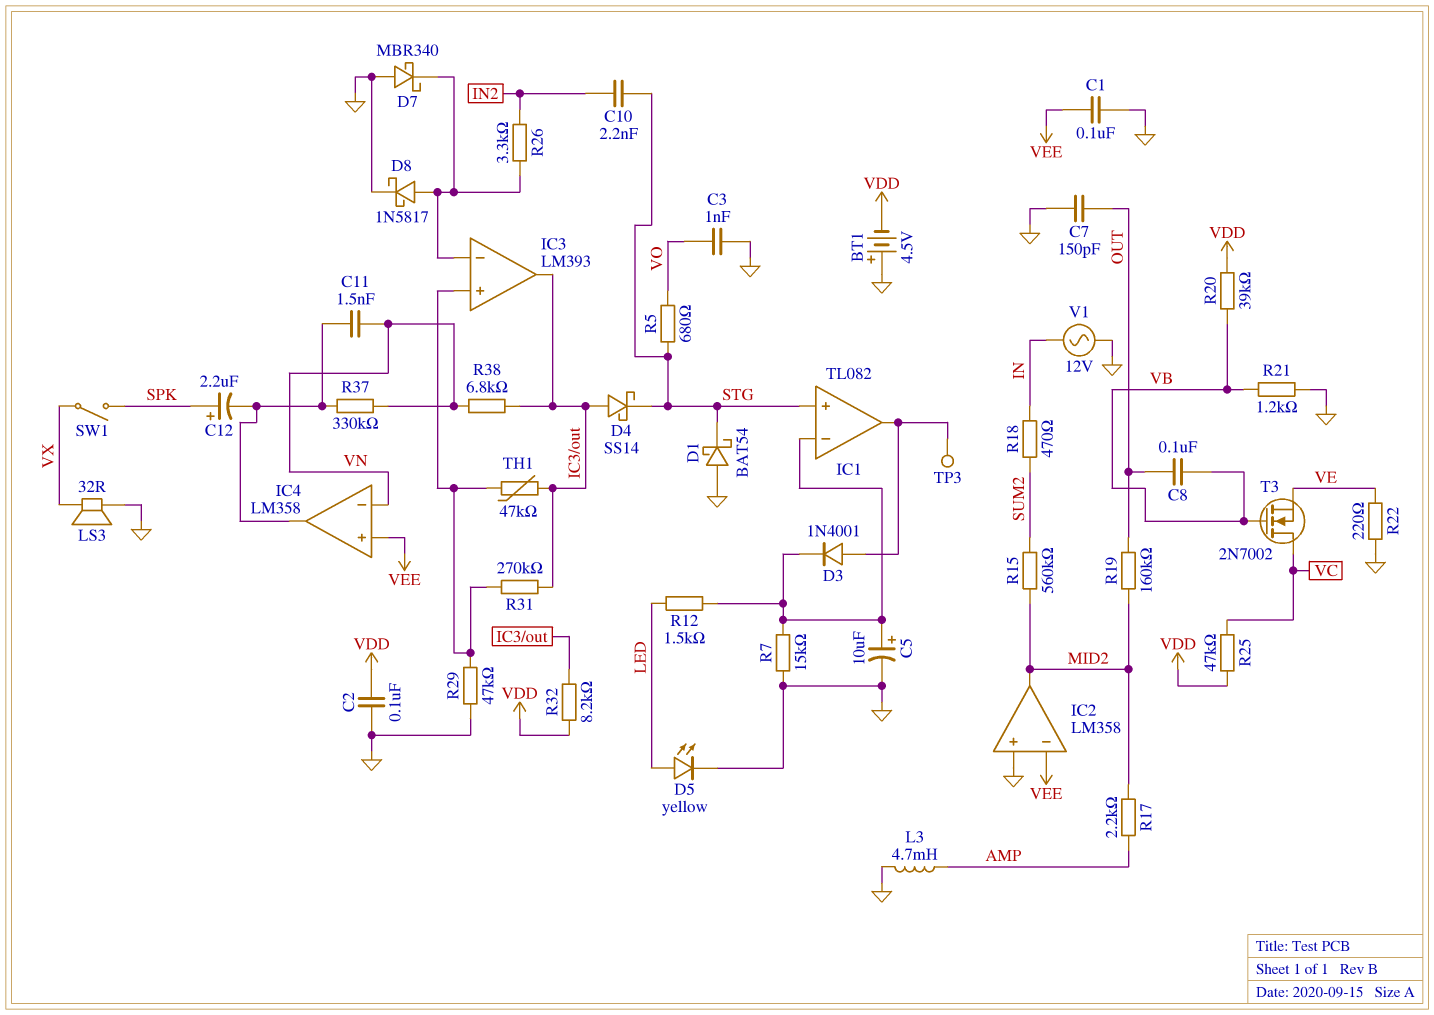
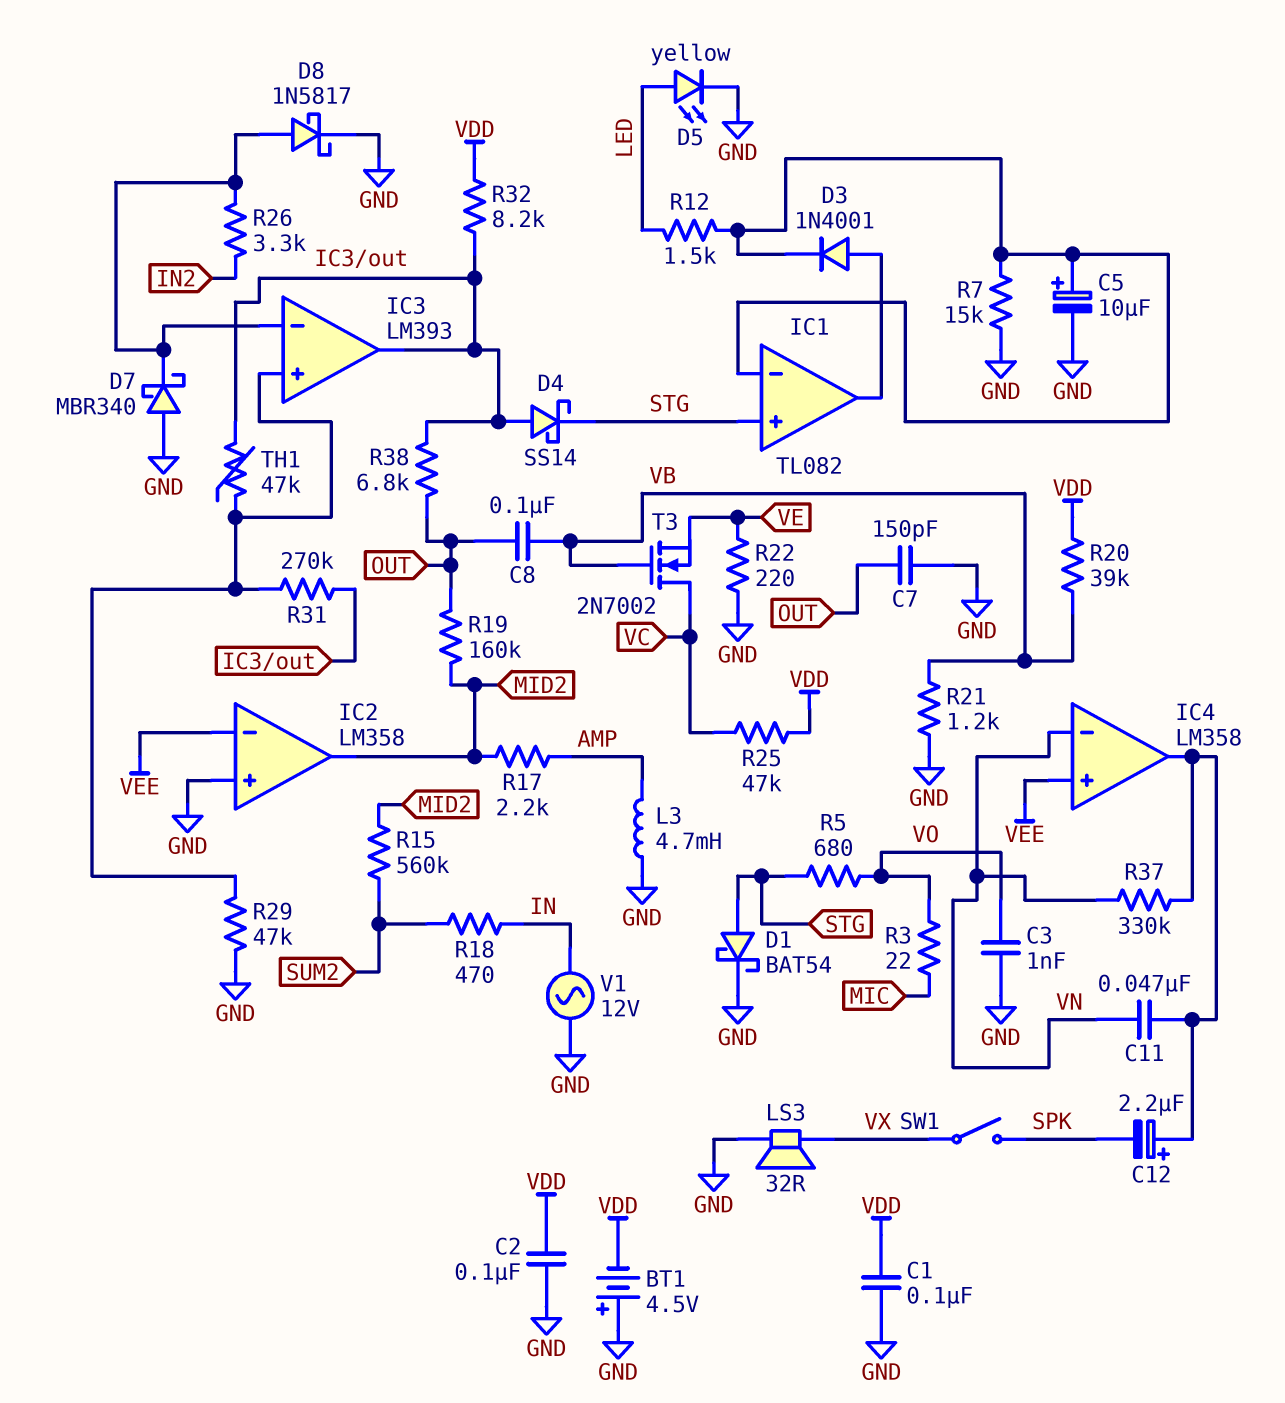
C1: 100nF (GND, VEE) -> 100nF (GND, VDD)
C10: 2.2nF (IN2, STG) -> none
C11: 1.5nF (IC4/out, VN) -> 47nF (IC4/out, VN)
C12: 2.2uF (plus SPK, minus IC4/out) -> 2.2uF (plus IC4/out, minus SPK)
D1: schottky BAT54 (A GND, K STG) -> schottky BAT54 (A STG, K GND)
R3: none -> 22 (MIC, VO)
R38: 6.8k (IC3/out, VN) -> 6.8k (IC3/out, OUT)
TP3: test point (IC1/out) -> none

